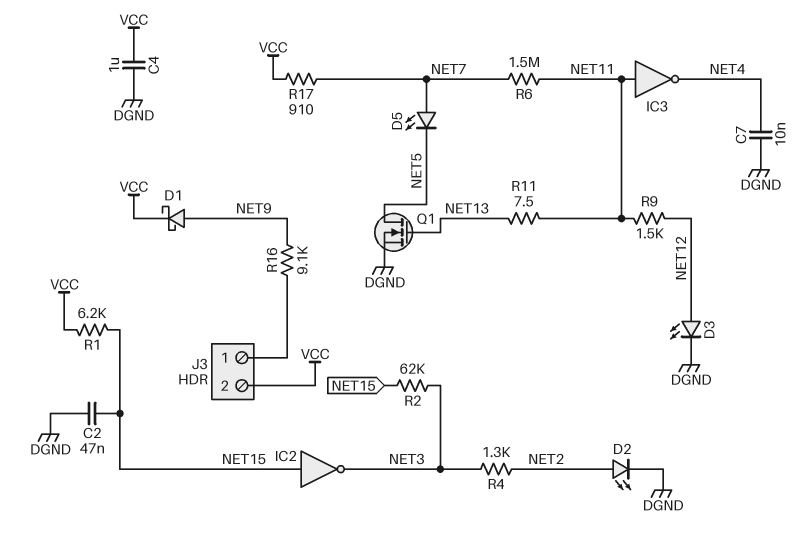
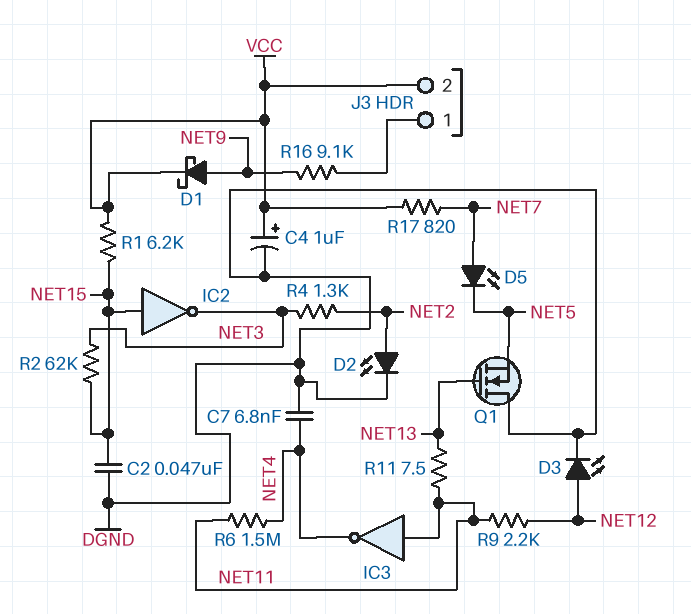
C4: 1uF (DGND, VCC) -> 1uF (plus VCC, minus DGND)
C7: 10nF (DGND, NET4) -> 6.8nF (DGND, NET4)
Q1: NMOS (G NET13, D NET5, S DGND) -> NMOS (G NET13, D DGND, S NET5)
R6: 1.5M (NET7, NET11) -> 1.5M (NET4, NET11)
R9: 1.5k (NET11, NET12) -> 2.2k (NET11, NET12)
R17: 910 (NET7, VCC) -> 820 (NET7, VCC)

